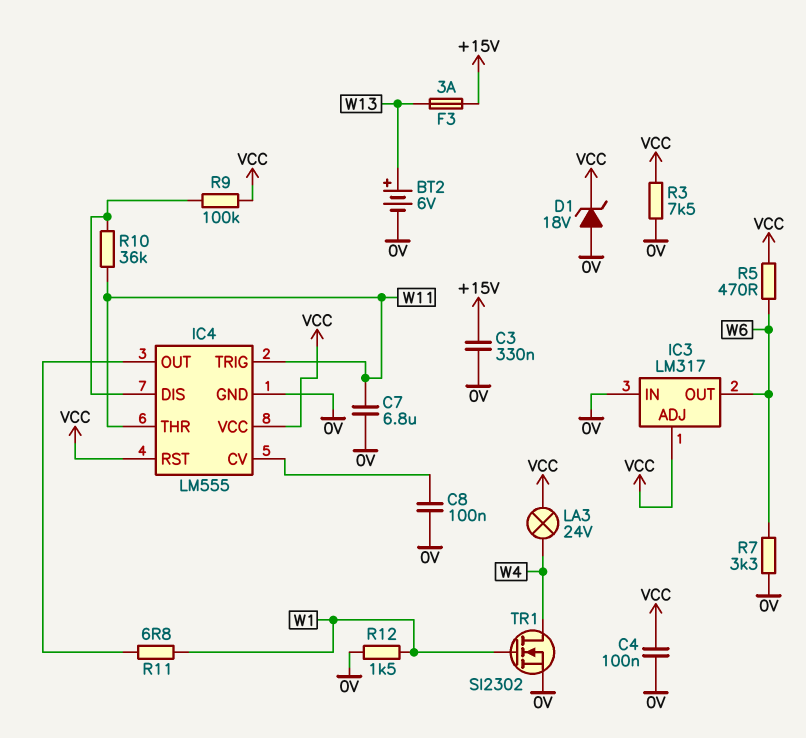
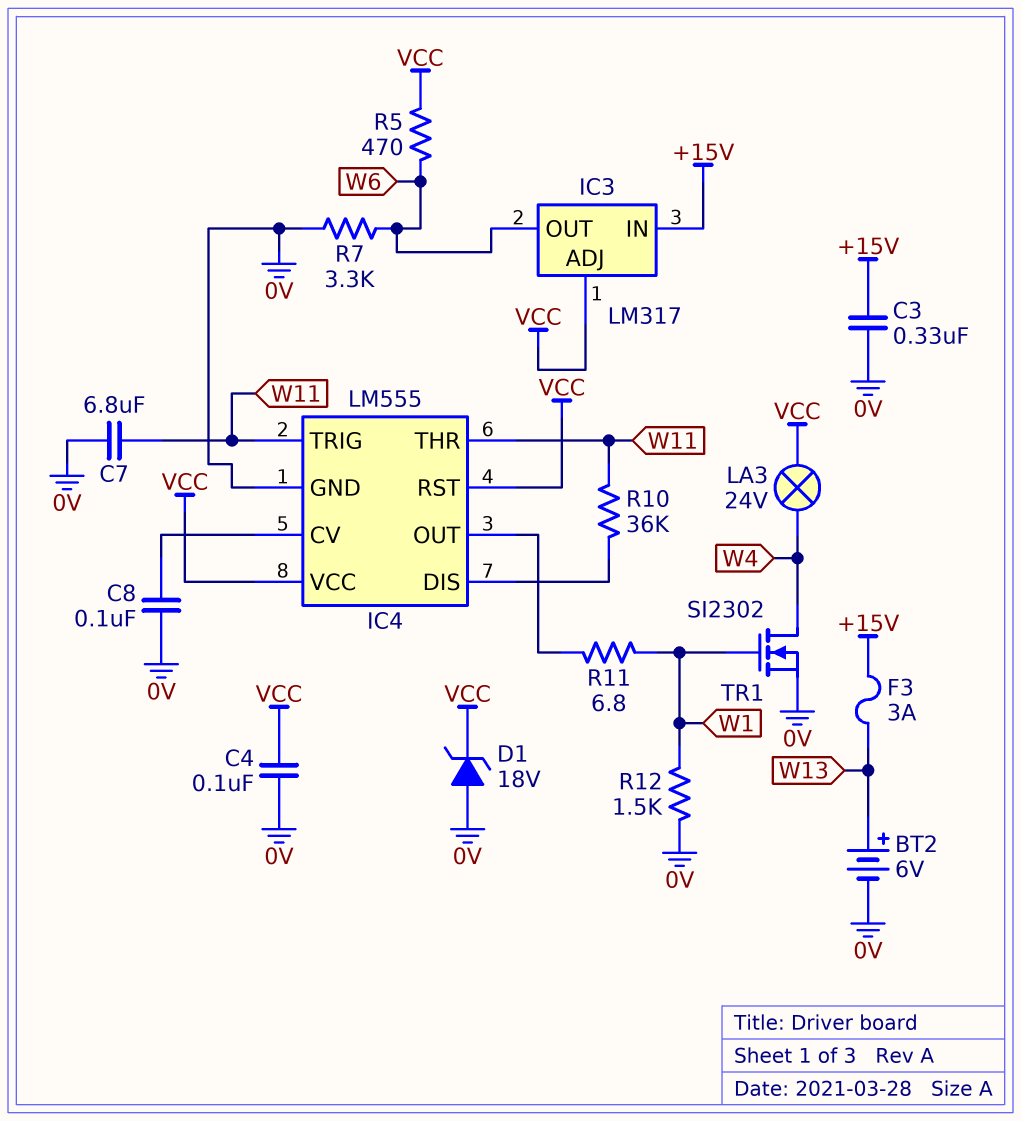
IC3 pin IN: 0V -> +15V
R3: 7.5k (0V, VCC) -> none
R9: 100k (IC4/DIS, VCC) -> none

